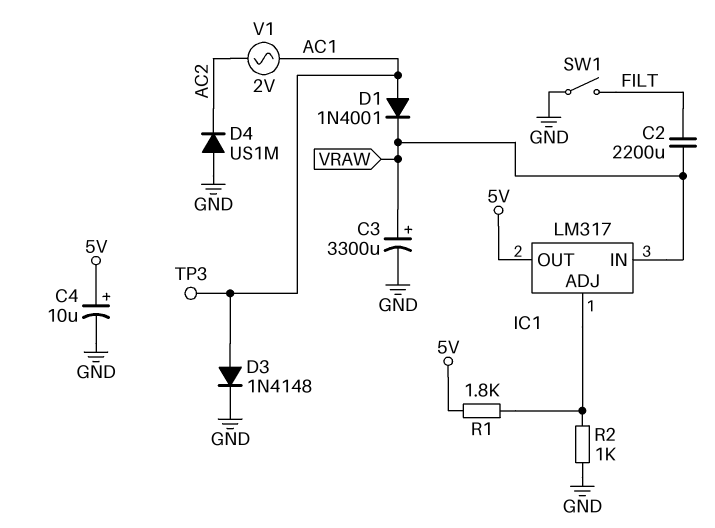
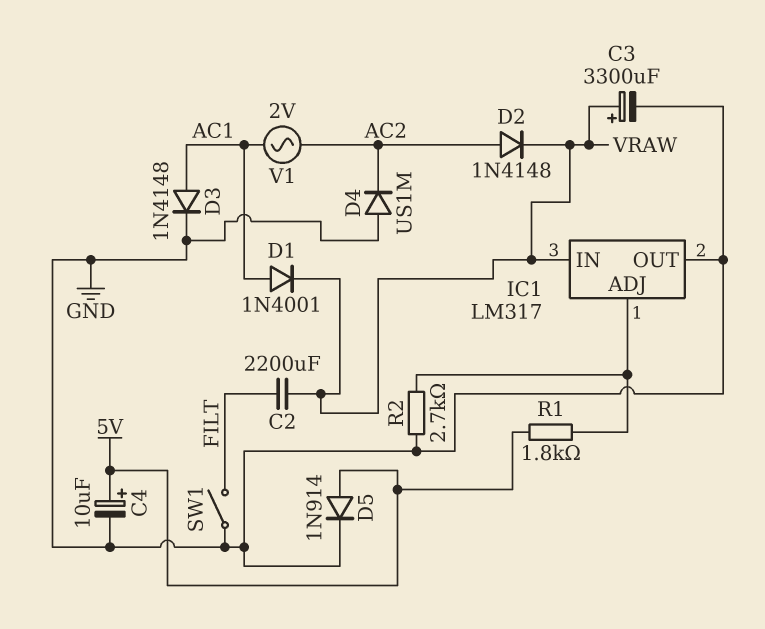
D2: none -> diode 1N4148 (A AC2, K VRAW)
D5: none -> diode 1N914 (A 5V, K GND)
IC1 pin OUT: 5V -> GND
R2: 1k (GND, IC1/ADJ) -> 2.7k (GND, IC1/ADJ)
TP3: test point (AC1) -> none

